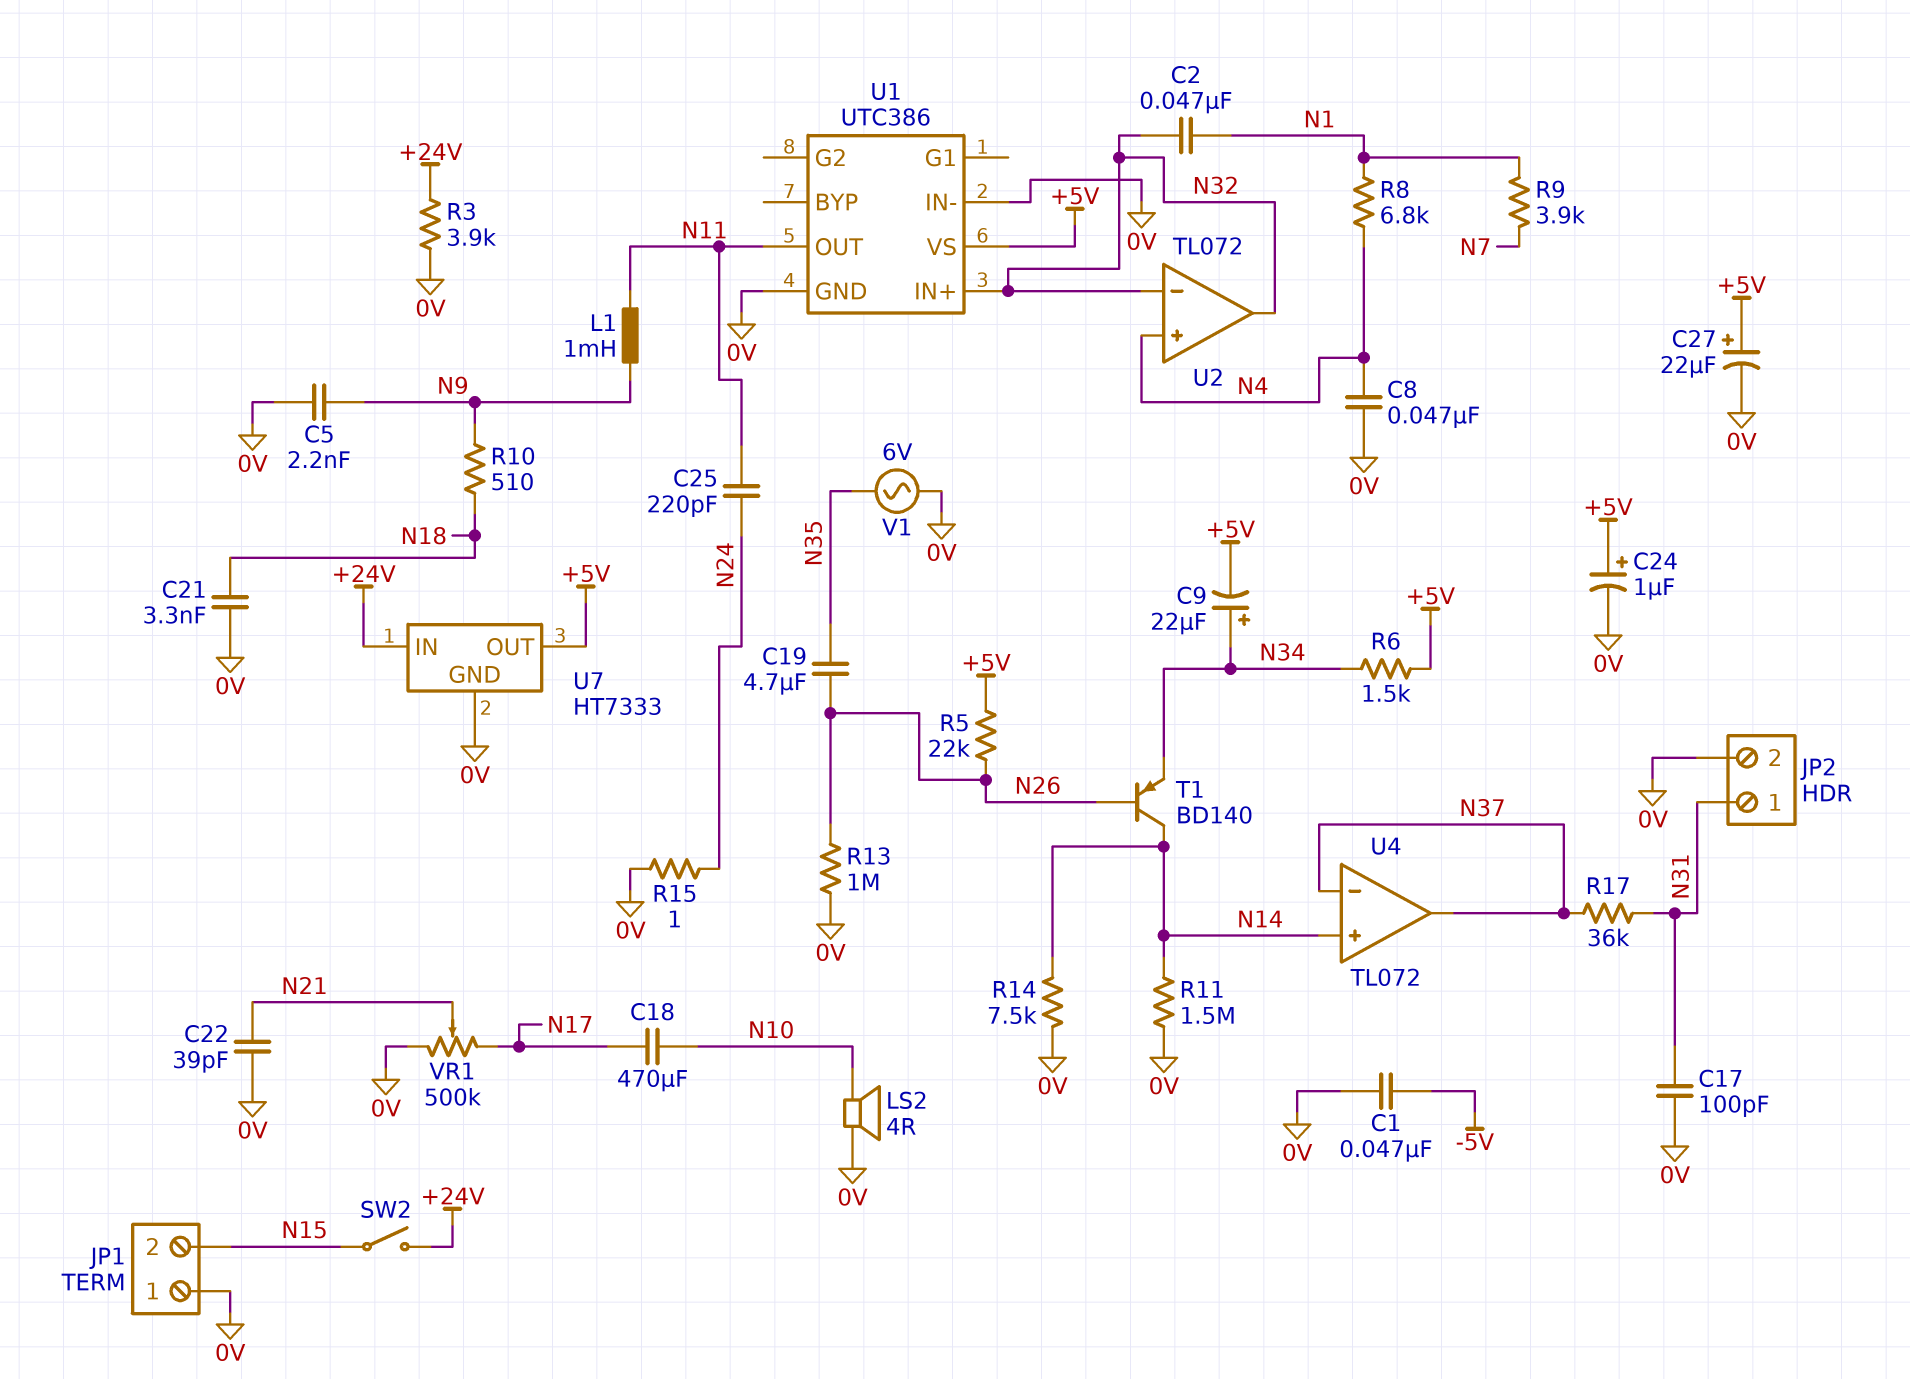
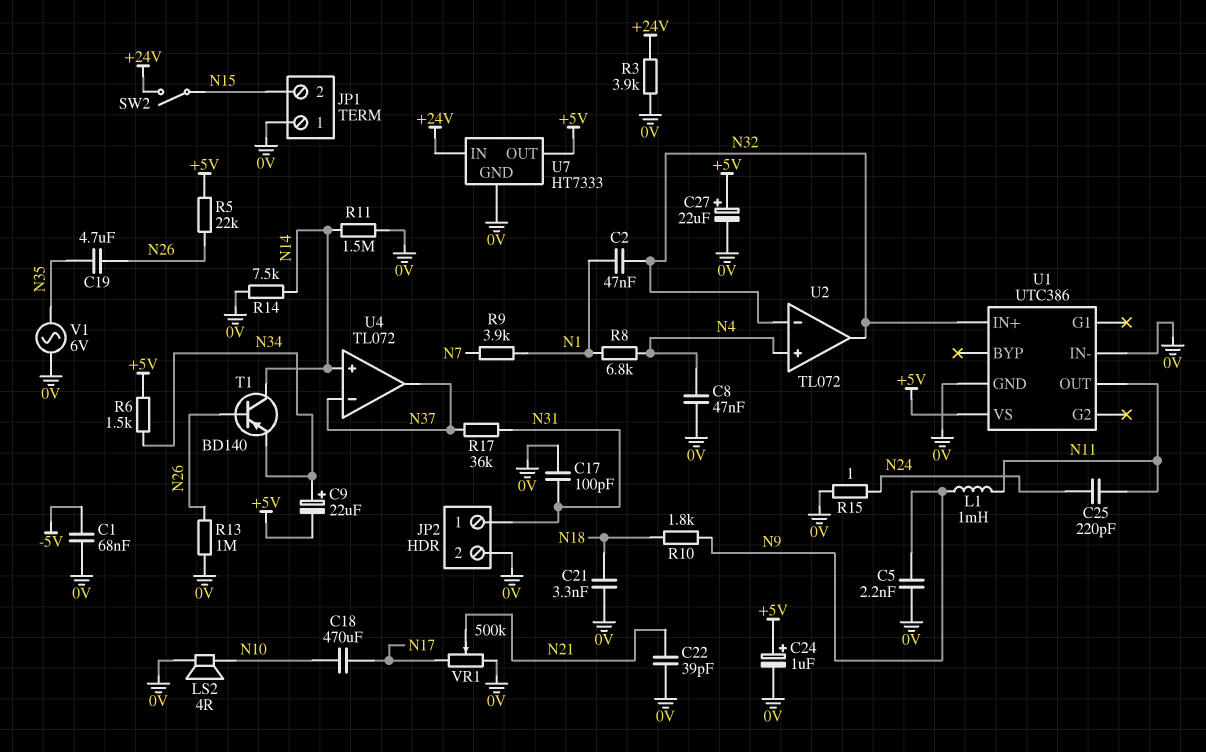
C1: 47nF (-5V, 0V) -> 68nF (-5V, 0V)
R10: 510 (N9, N18) -> 1.8k (N9, N18)

